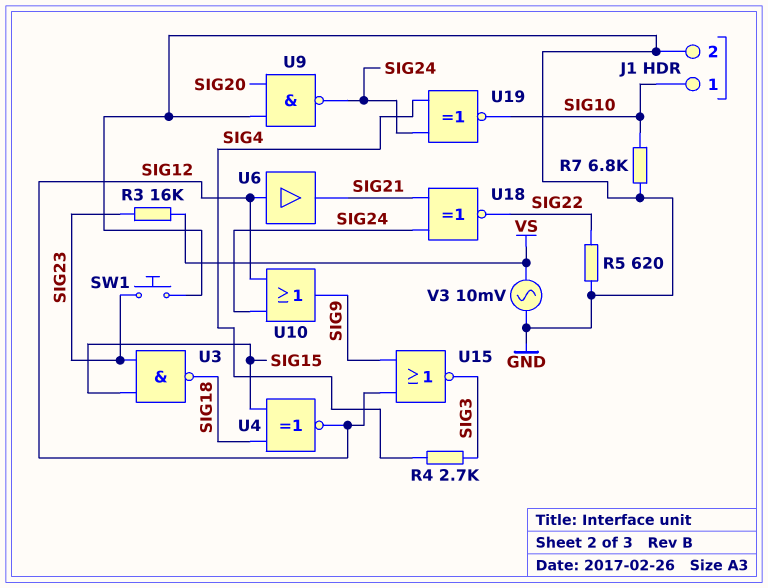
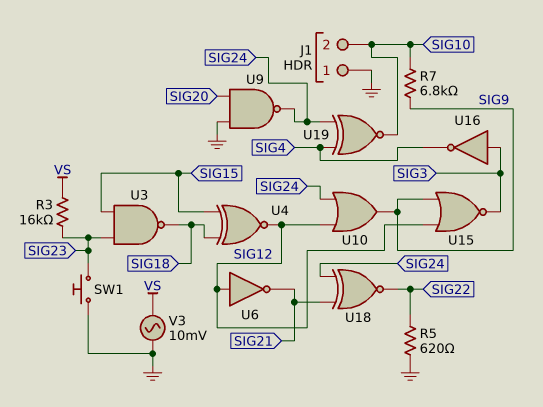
J1 pin 1: SIG10 -> GND
J1 pin 2: GND -> SIG10
R4: 2.7k (SIG3, SIG4) -> none
R7: 6.8k (GND, SIG10) -> 6.8k (SIG9, SIG10)
U6: buffer (in SIG12, out SIG21) -> NOT (in SIG12, out SIG21)
U16: none -> NOT (in SIG3, out SIG4)

